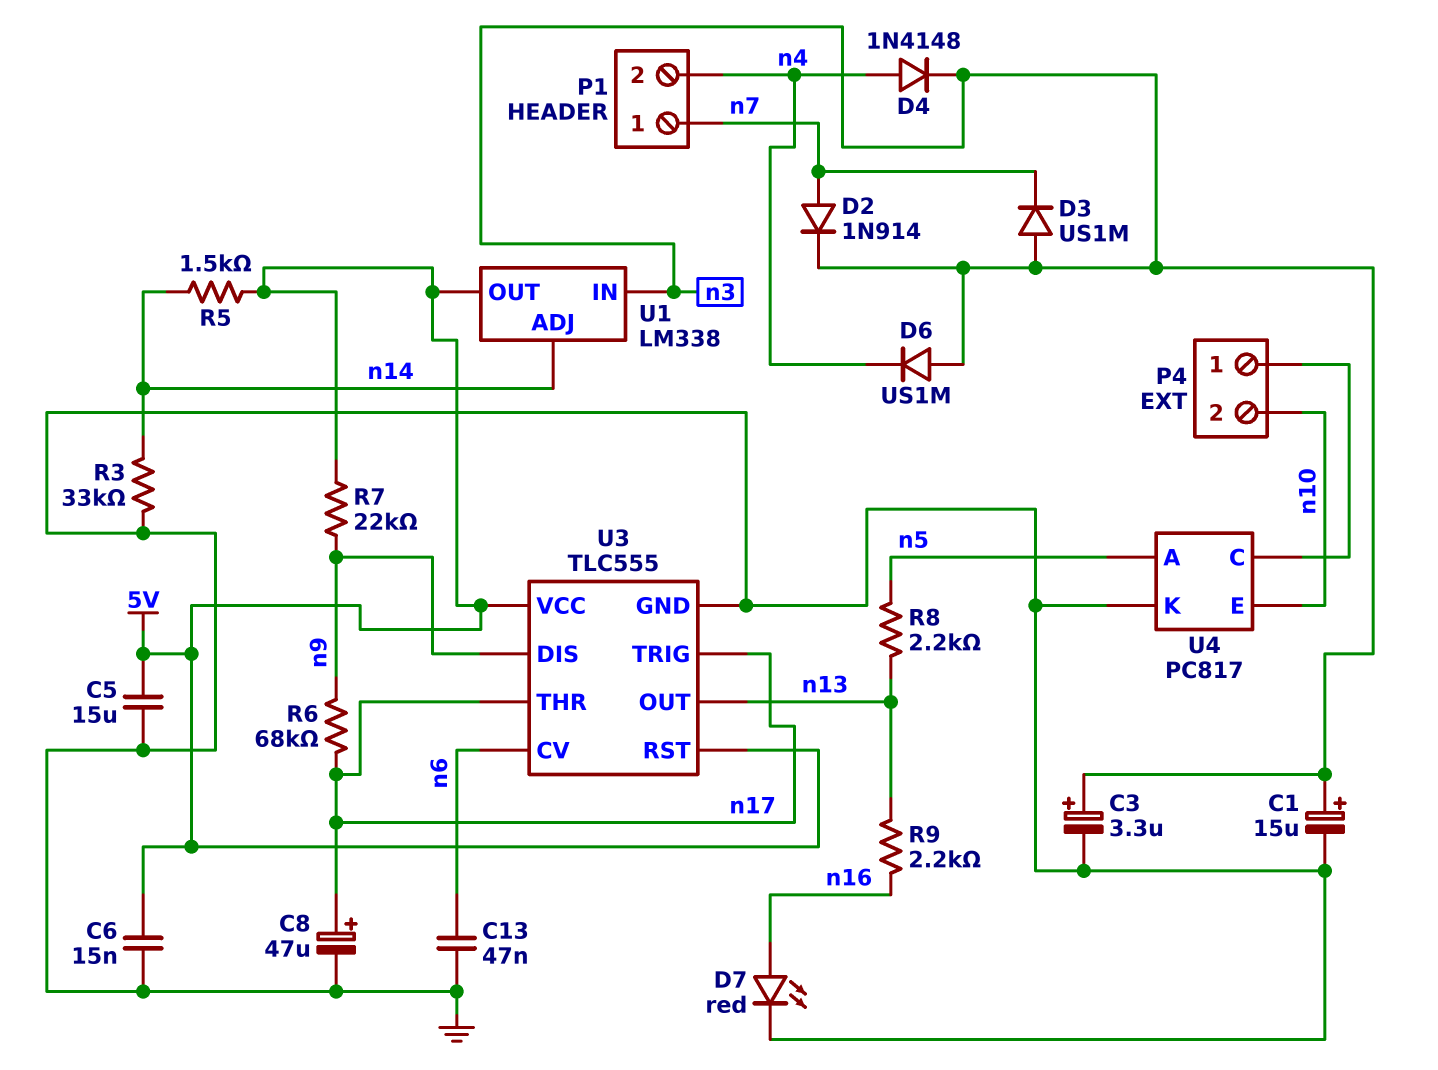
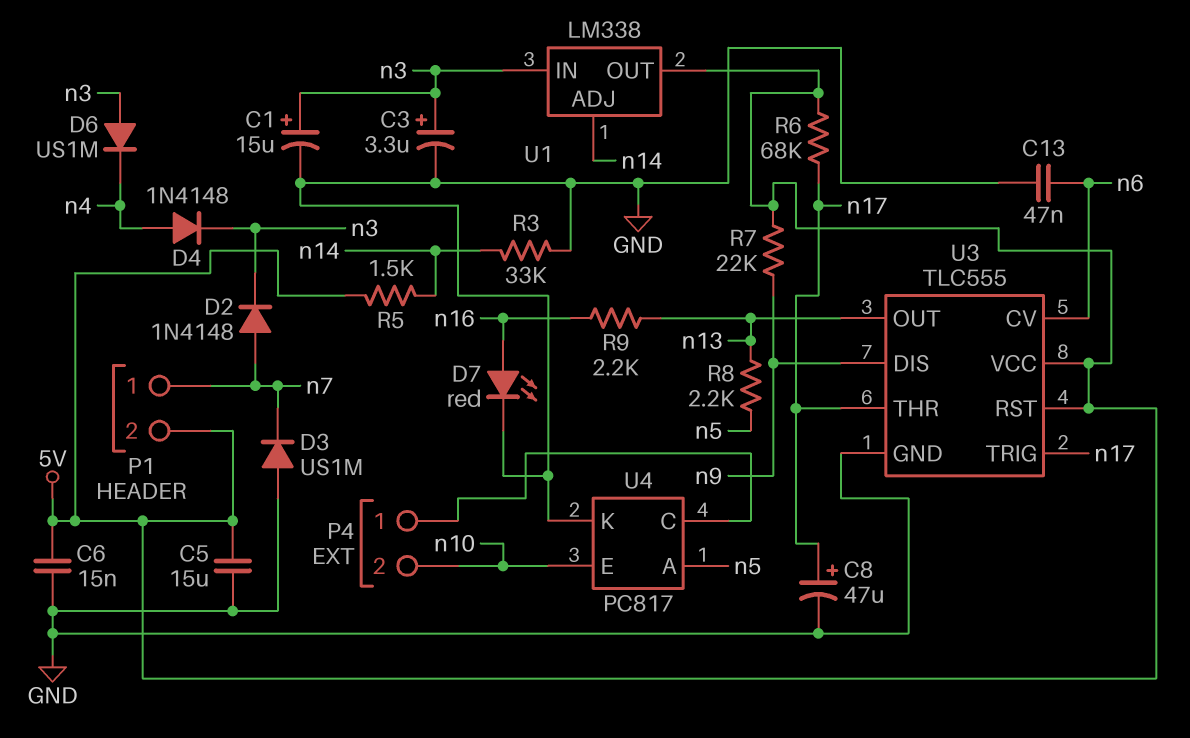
D2: diode 1N914 (A n7, K n3) -> diode 1N4148 (A n7, K n3)
D3: diode US1M (A n3, K n7) -> diode US1M (A GND, K n7)
P1 pin 2: n4 -> 5V
R6: 68k (n9, n17) -> 68k (5V, n17)

